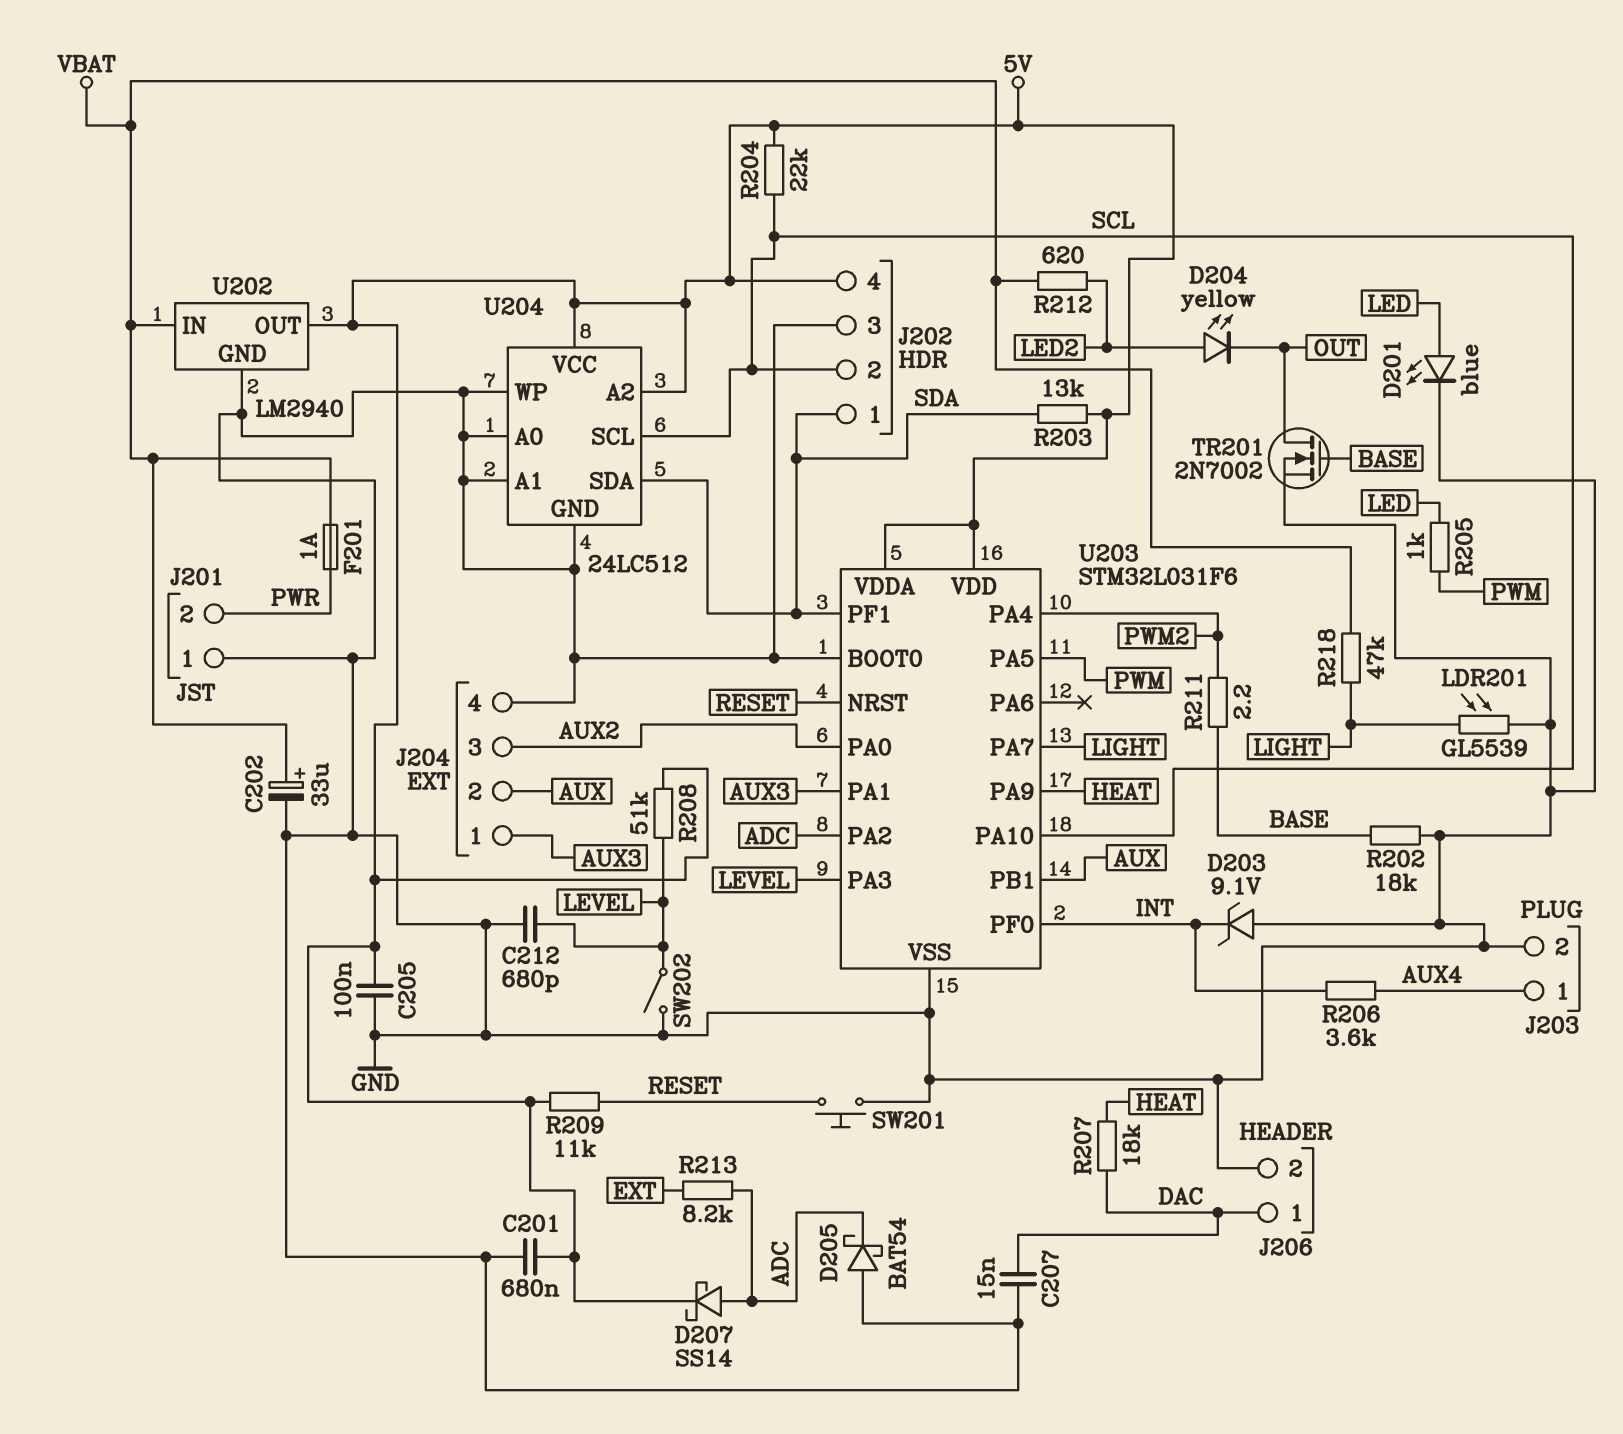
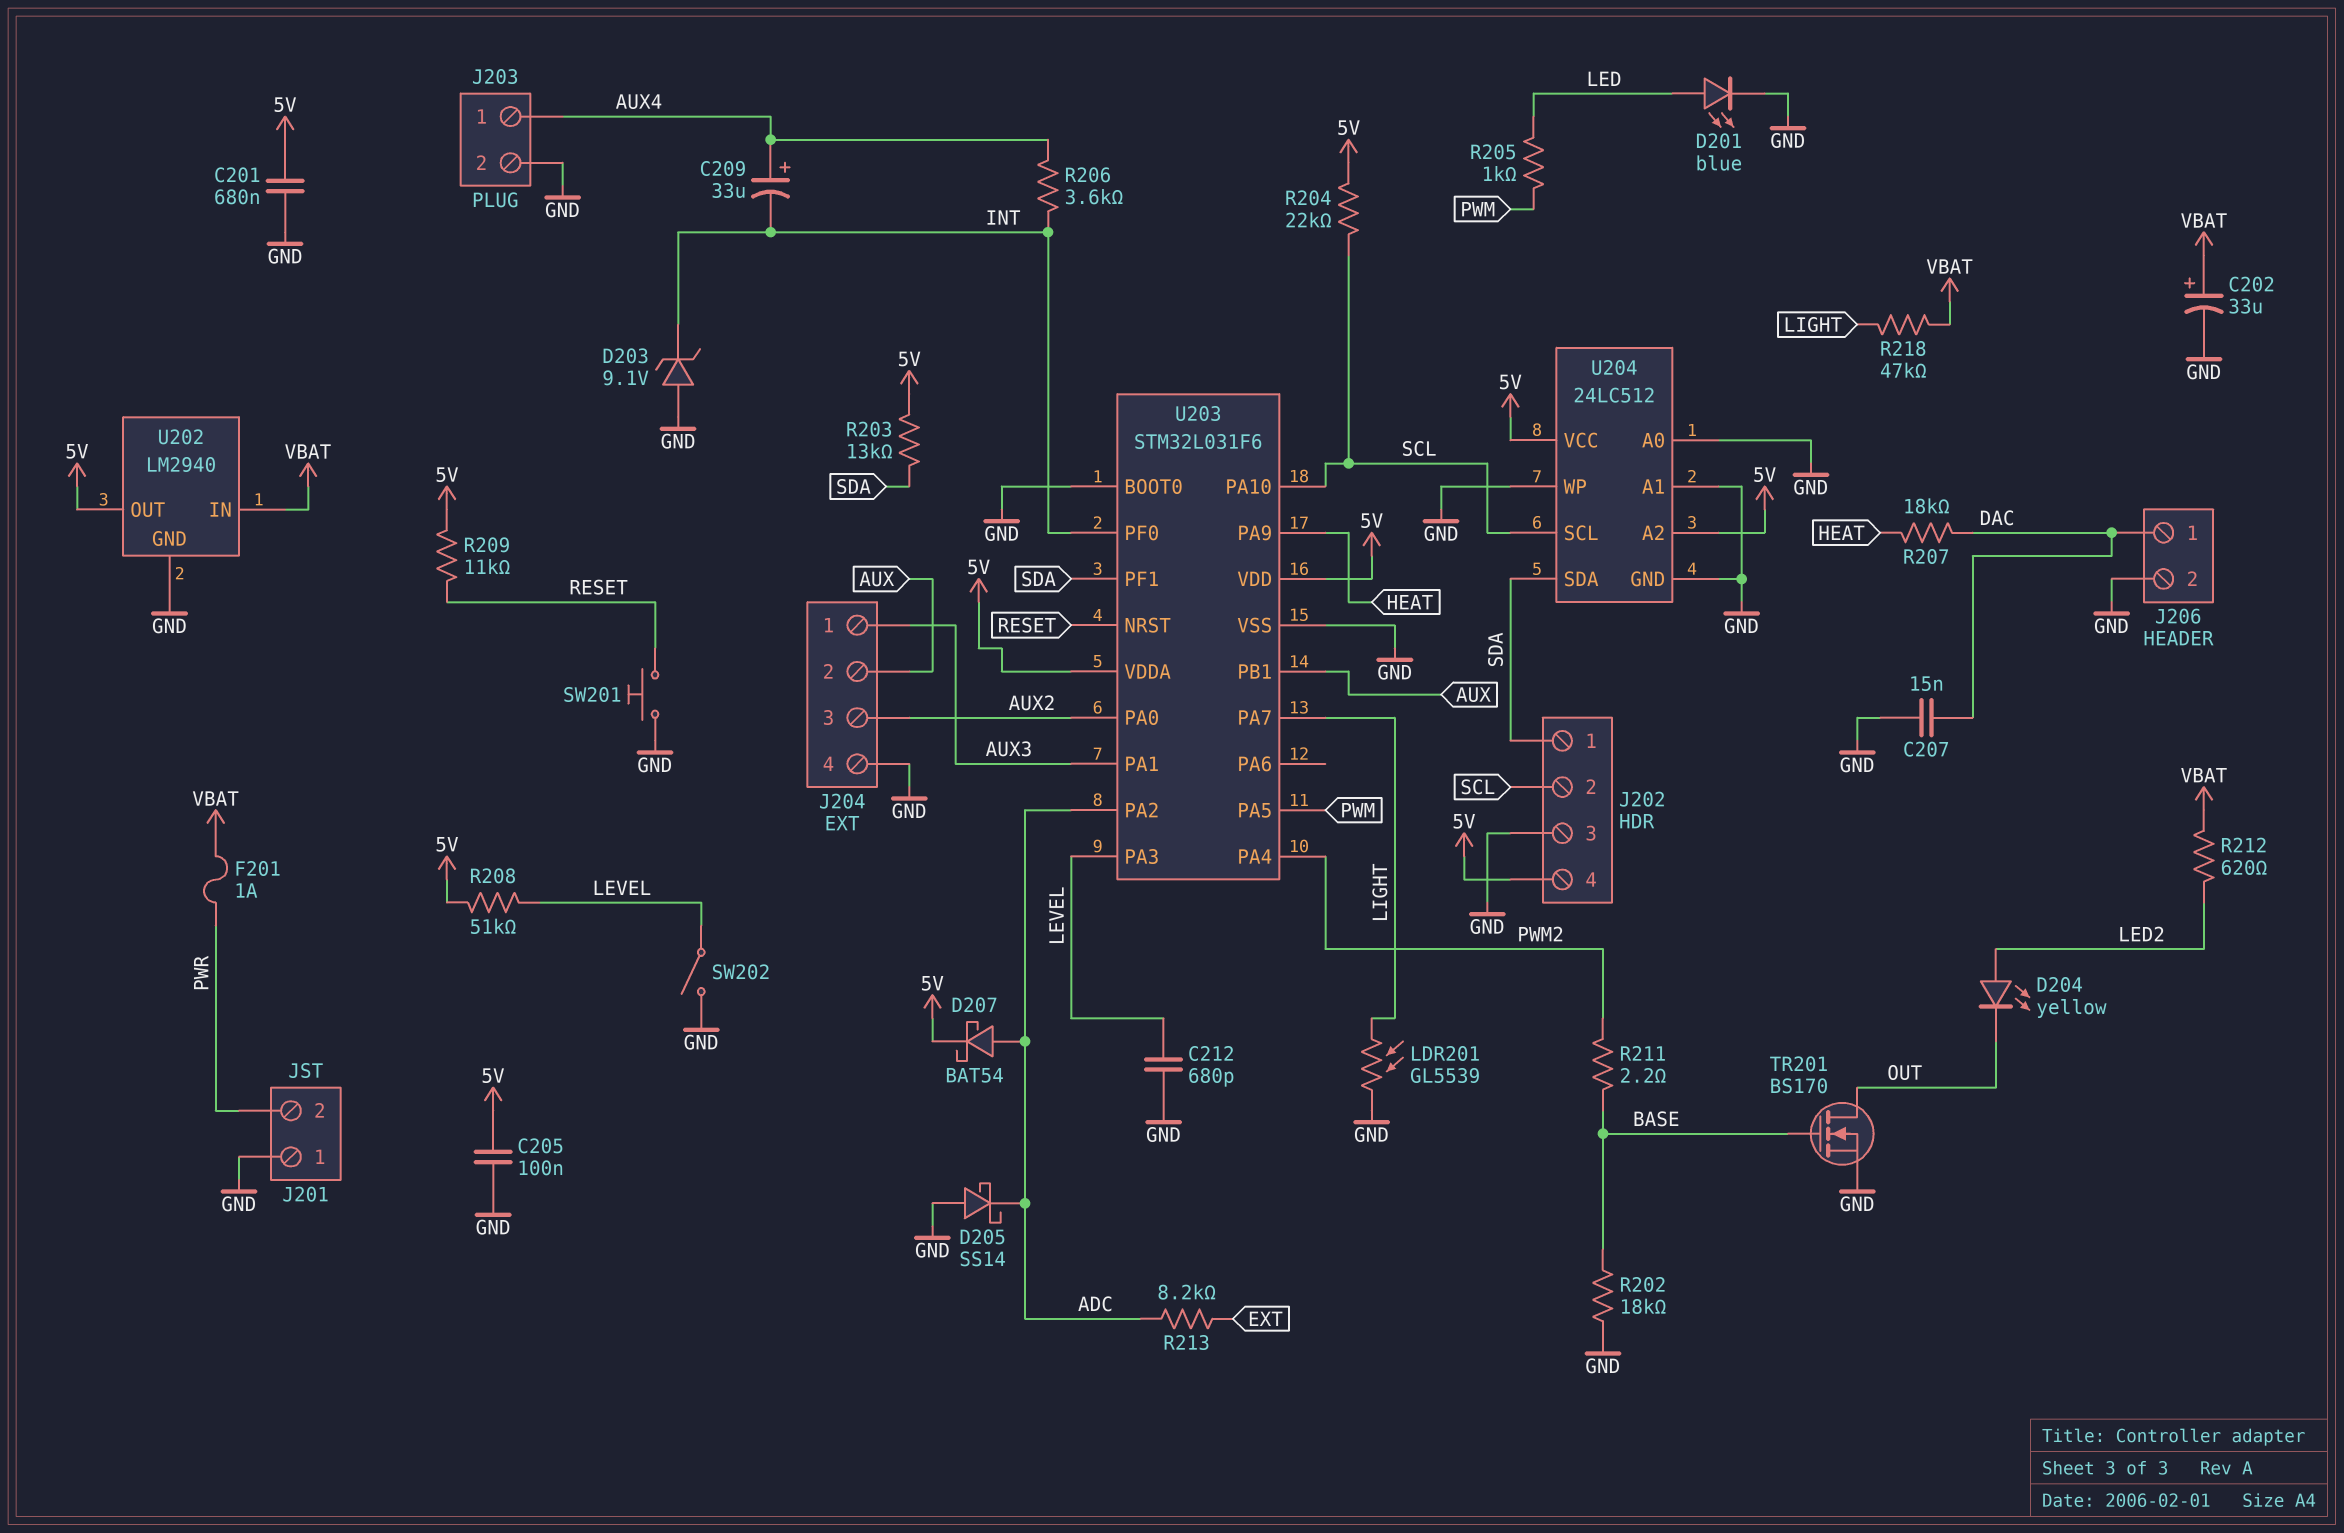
C209: none -> 33uF (plus AUX4, minus INT)
D205: schottky BAT54 (A GND, K ADC) -> schottky SS14 (A GND, K ADC)
D207: schottky SS14 (A ADC, K 5V) -> schottky BAT54 (A ADC, K 5V)
TR201: NMOS 2N7002 (G BASE, D OUT, S GND) -> NMOS BS170 (G BASE, D OUT, S GND)

